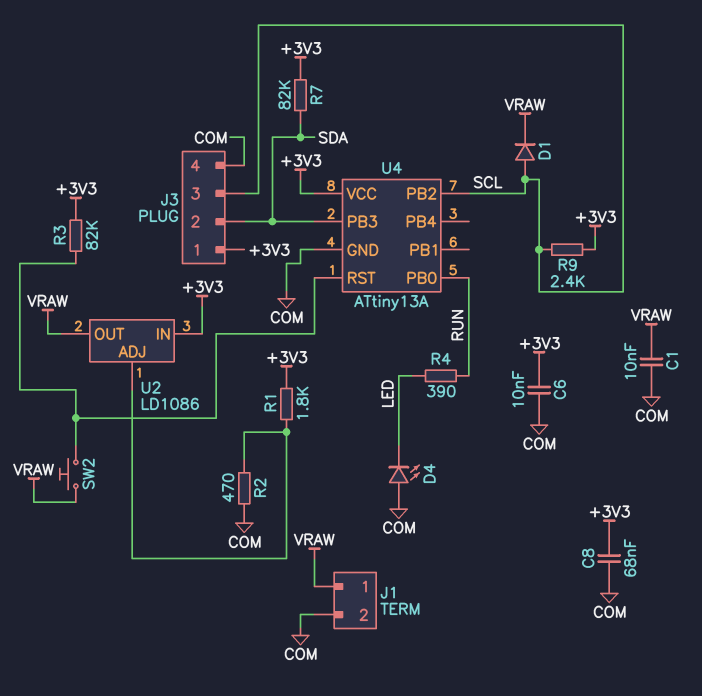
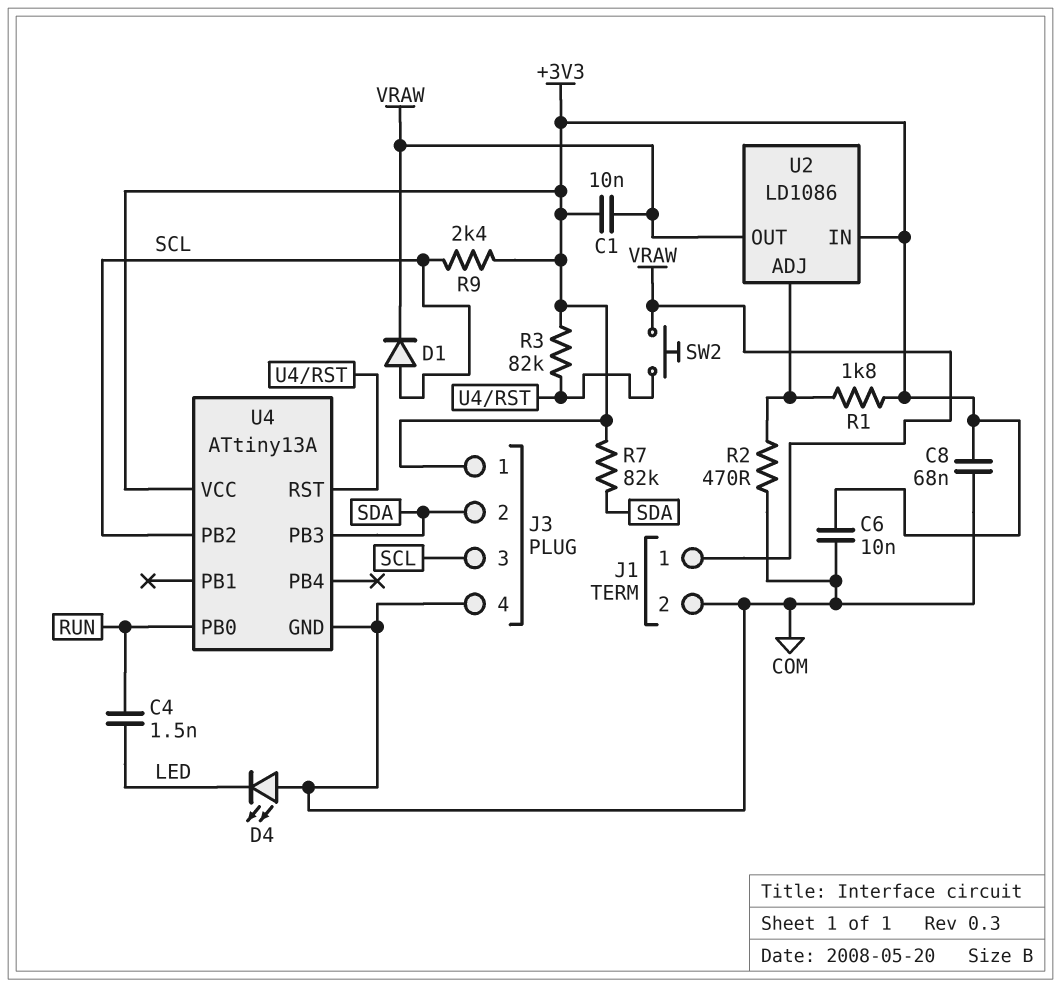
C1: 10nF (COM, VRAW) -> 10nF (+3V3, VRAW)
C4: none -> 1.5nF (LED, RUN)
R4: 390 (LED, RUN) -> none

